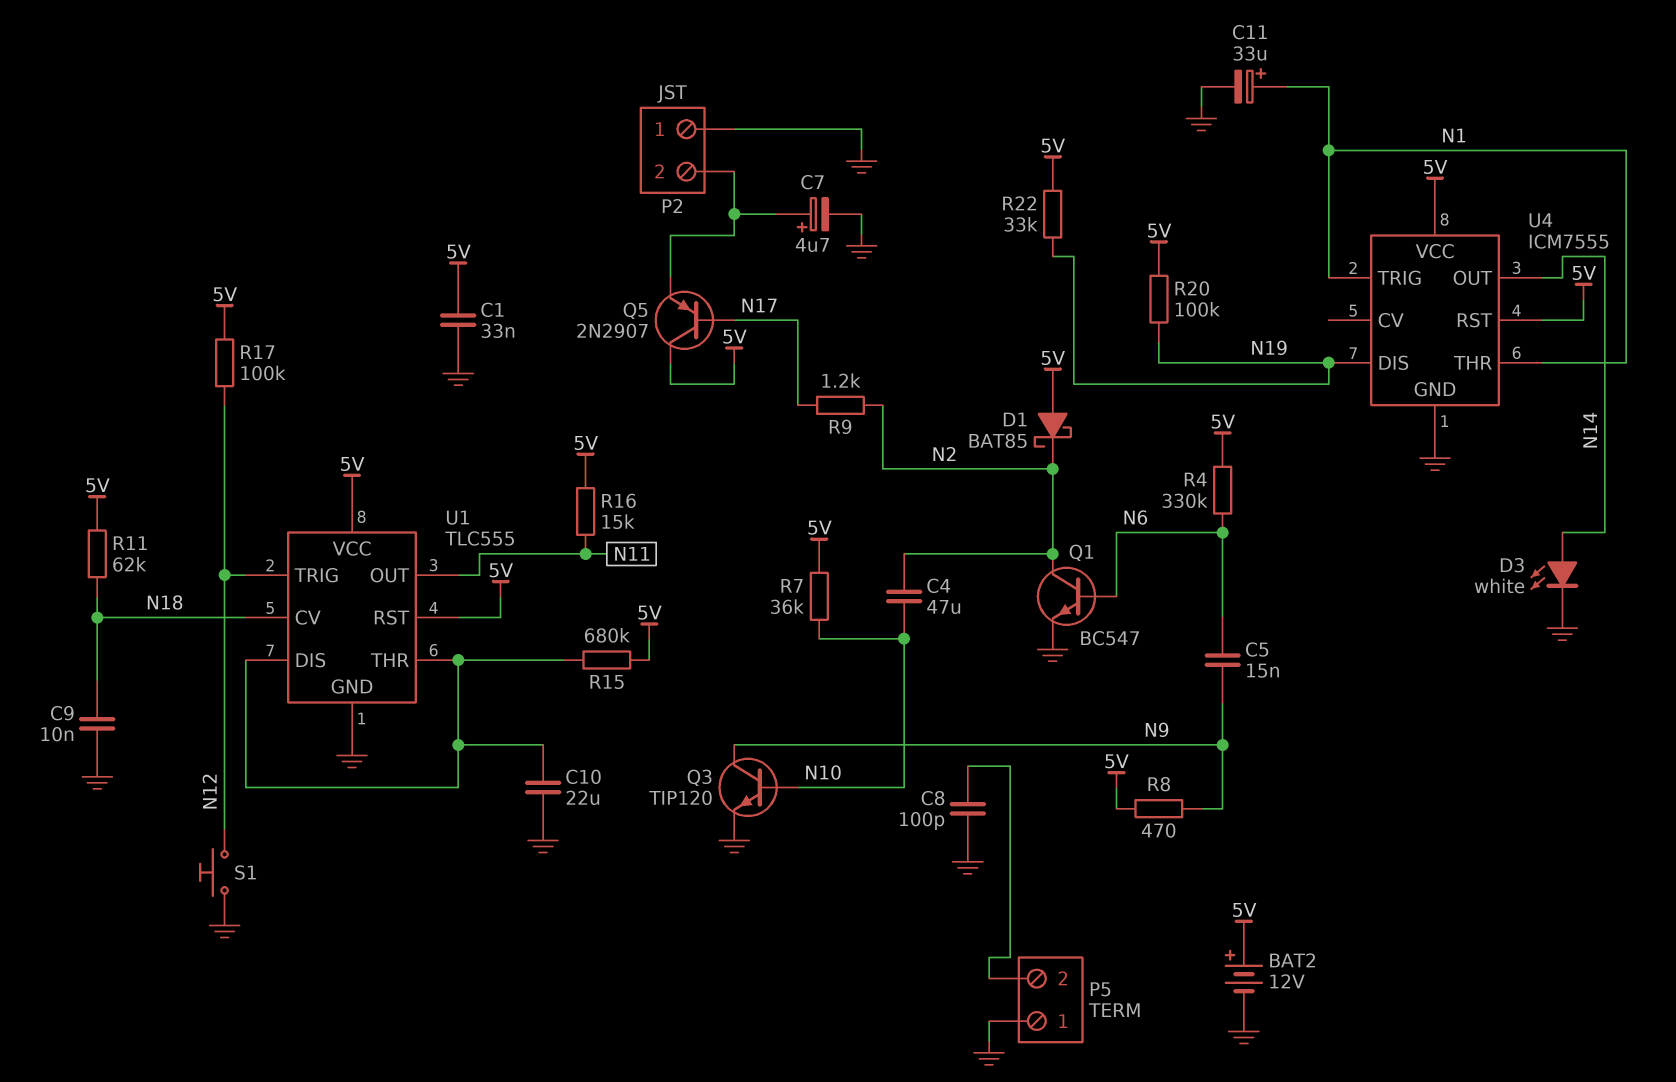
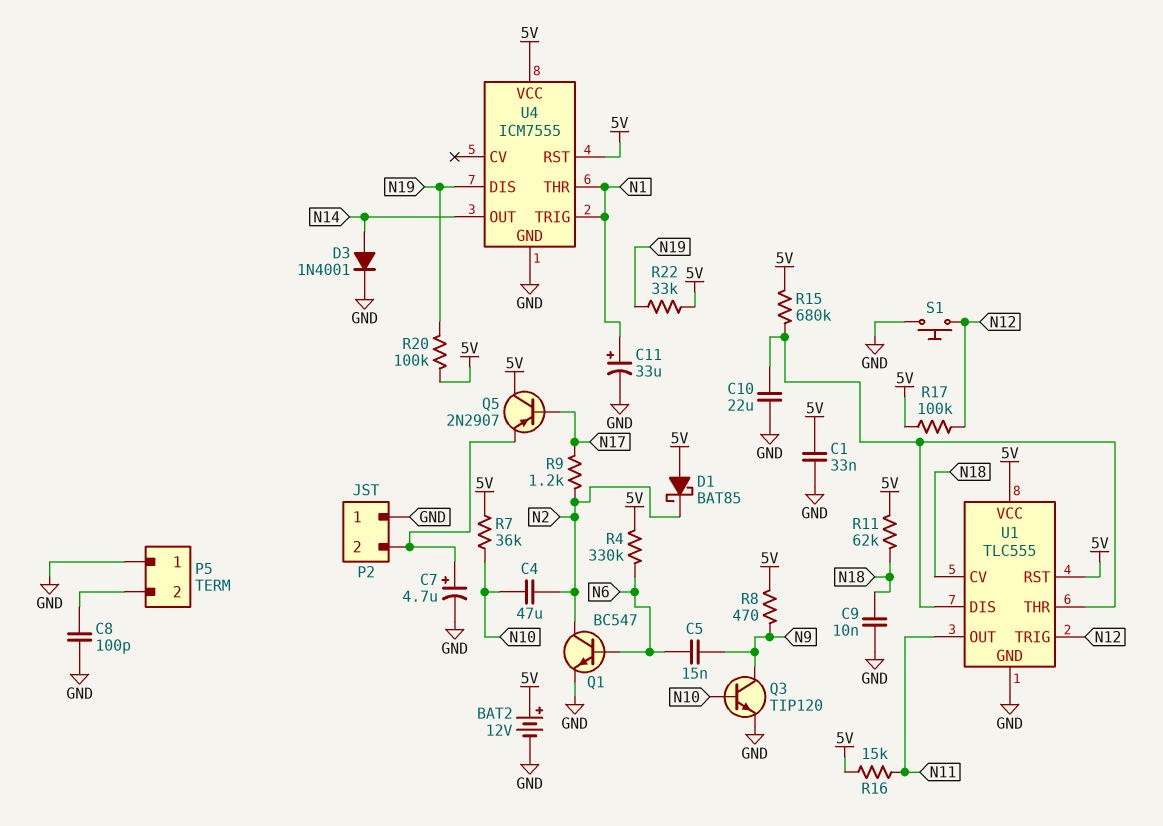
D3: LED white (A N14, K GND) -> diode 1N4001 (A N14, K GND)

